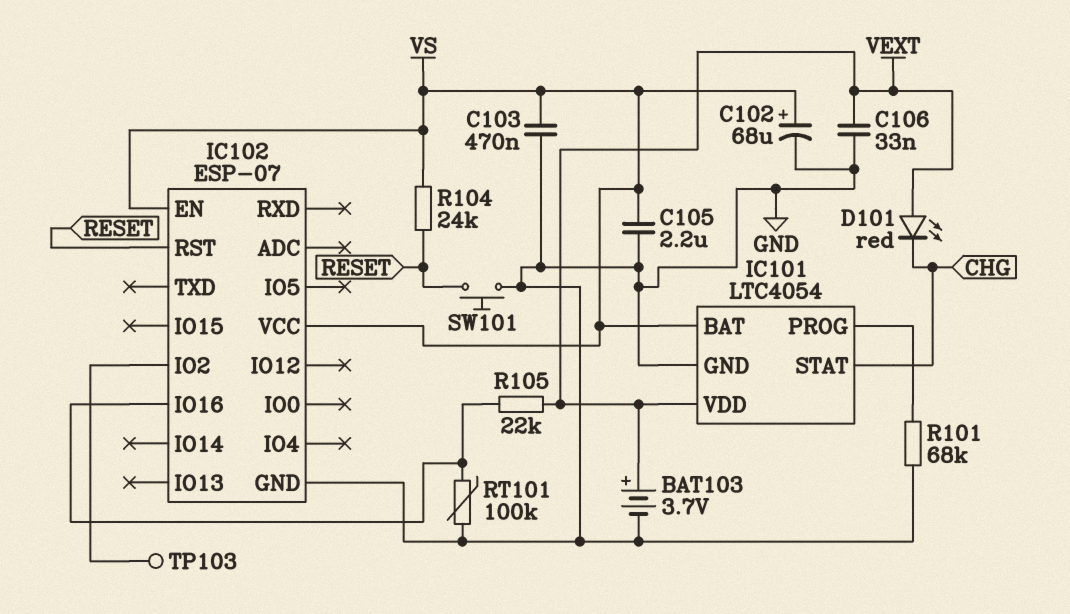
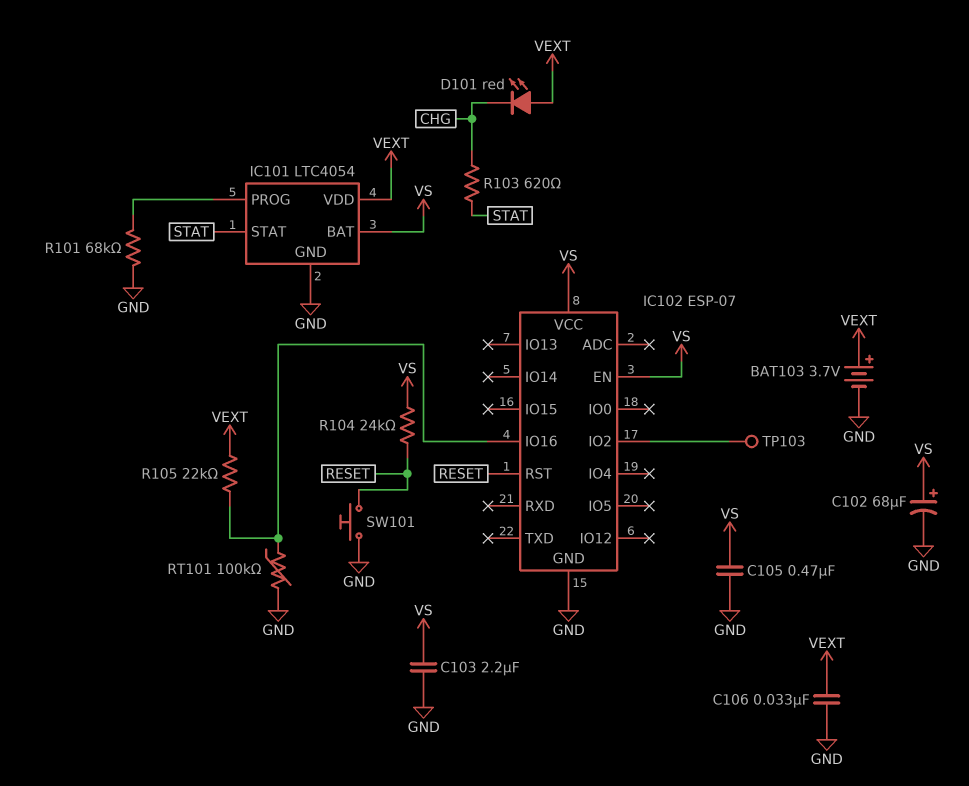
C103: 470nF (GND, VS) -> 2.2uF (GND, VS)
C105: 2.2uF (GND, VS) -> 470nF (GND, VS)
IC101 pin STAT: CHG -> STAT
R103: none -> 620 (CHG, STAT)

